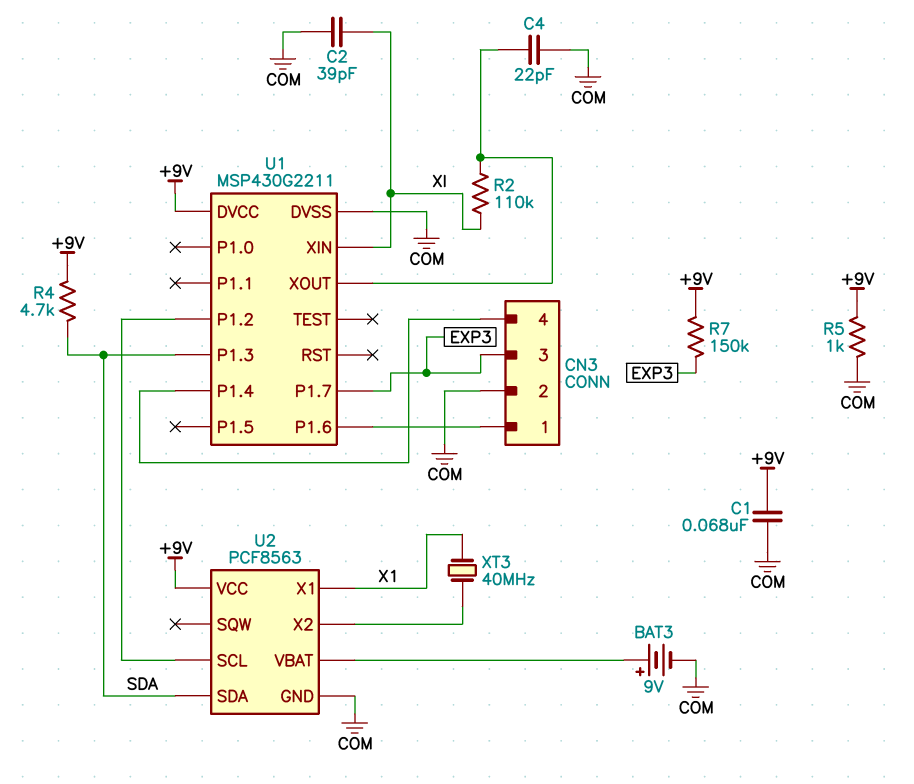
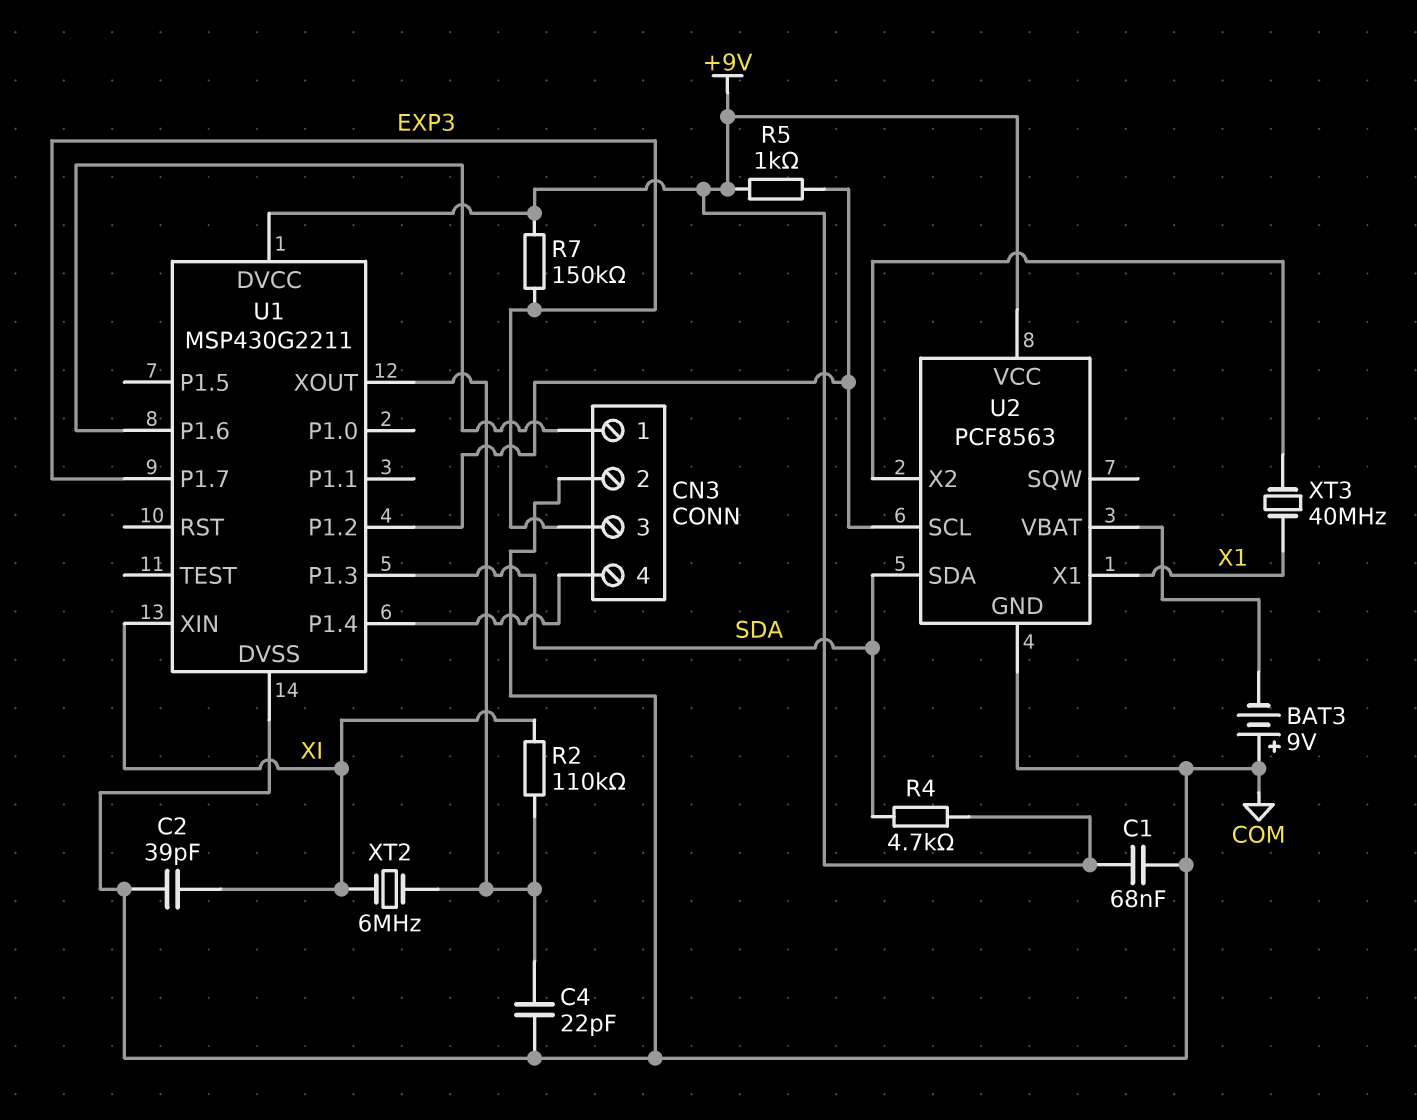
BAT3: 9V (plus U2/VBAT, minus COM) -> 9V (plus COM, minus U2/VBAT)
R5: 1k (+9V, COM) -> 1k (+9V, U1/P1.2)
XT2: none -> 6MHz (U1/XOUT, XI)

